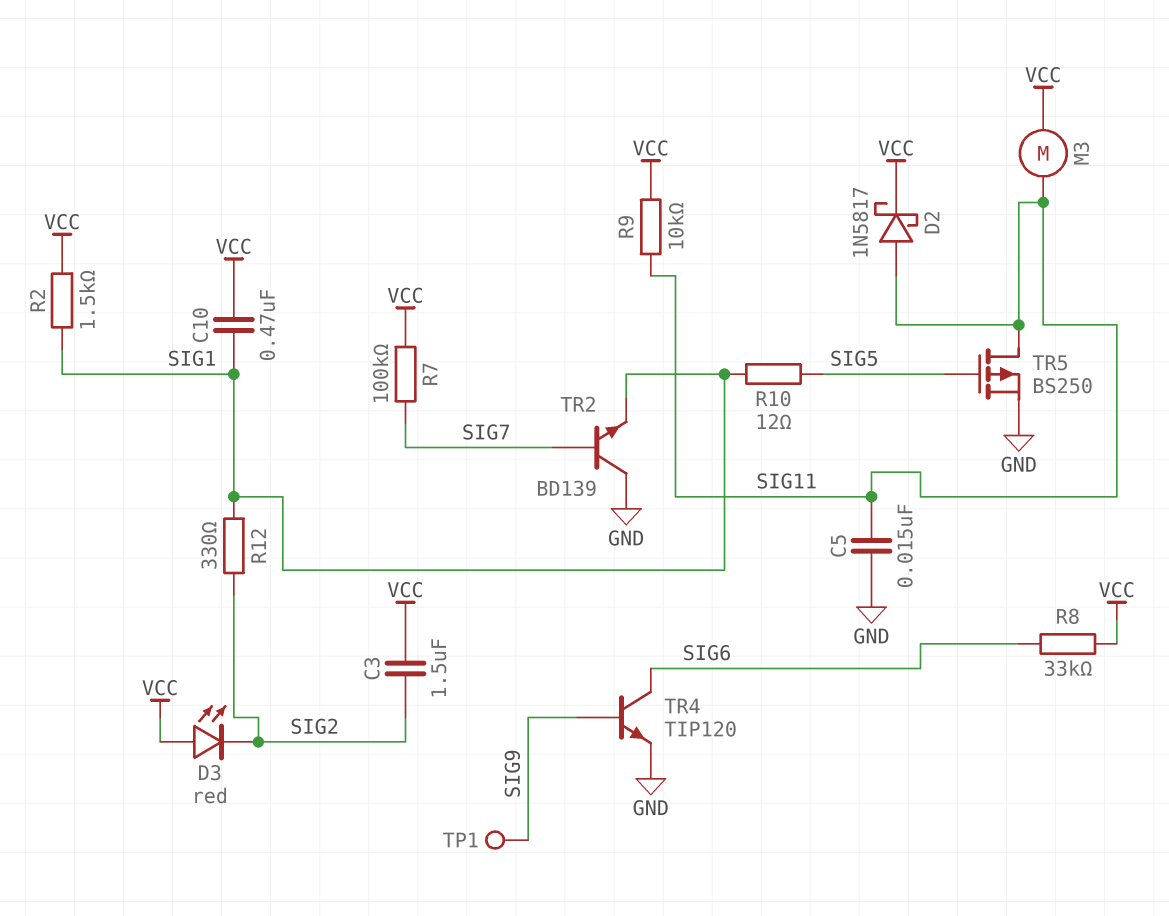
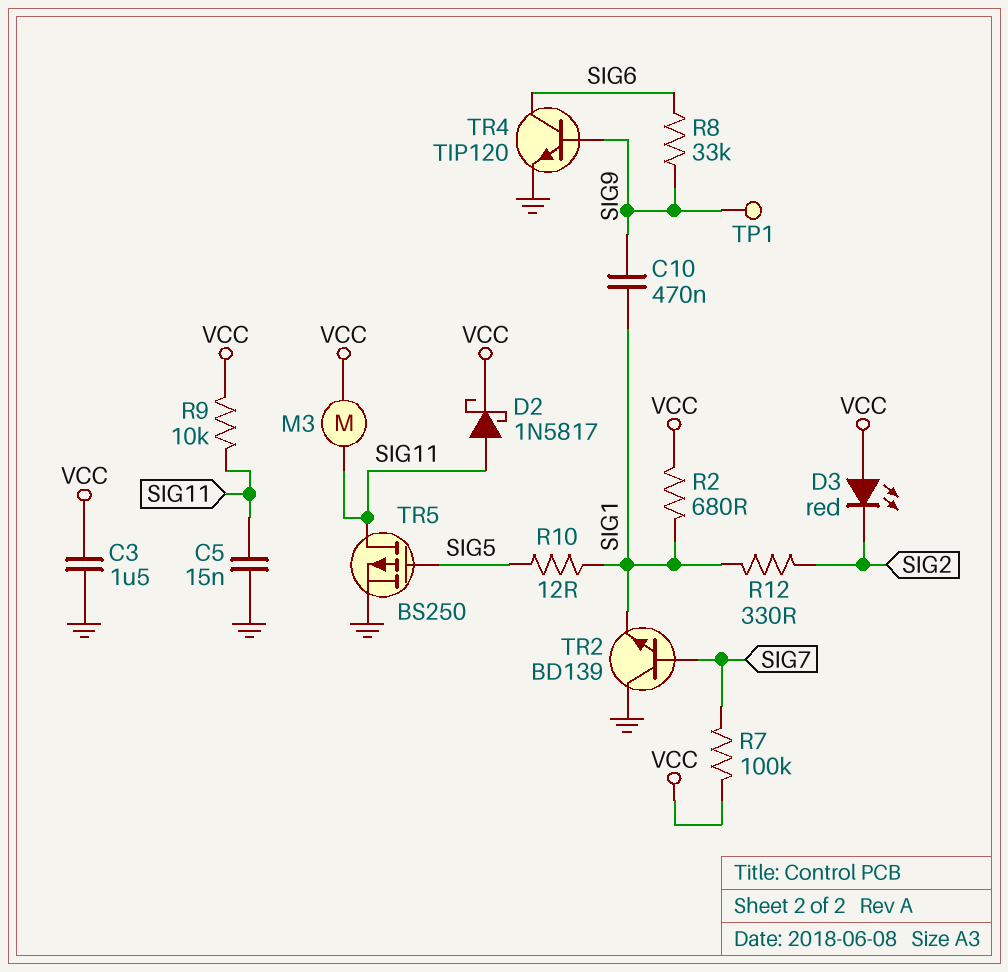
C3: 1.5uF (SIG2, VCC) -> 1.5uF (GND, VCC)
C10: 470nF (SIG1, VCC) -> 470nF (SIG1, SIG9)
R2: 1.5k (SIG1, VCC) -> 680 (SIG1, VCC)
R8: 33k (SIG6, VCC) -> 33k (SIG6, SIG9)

